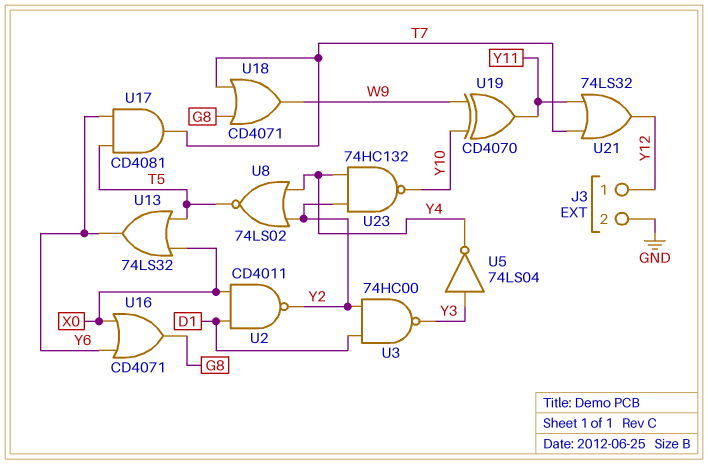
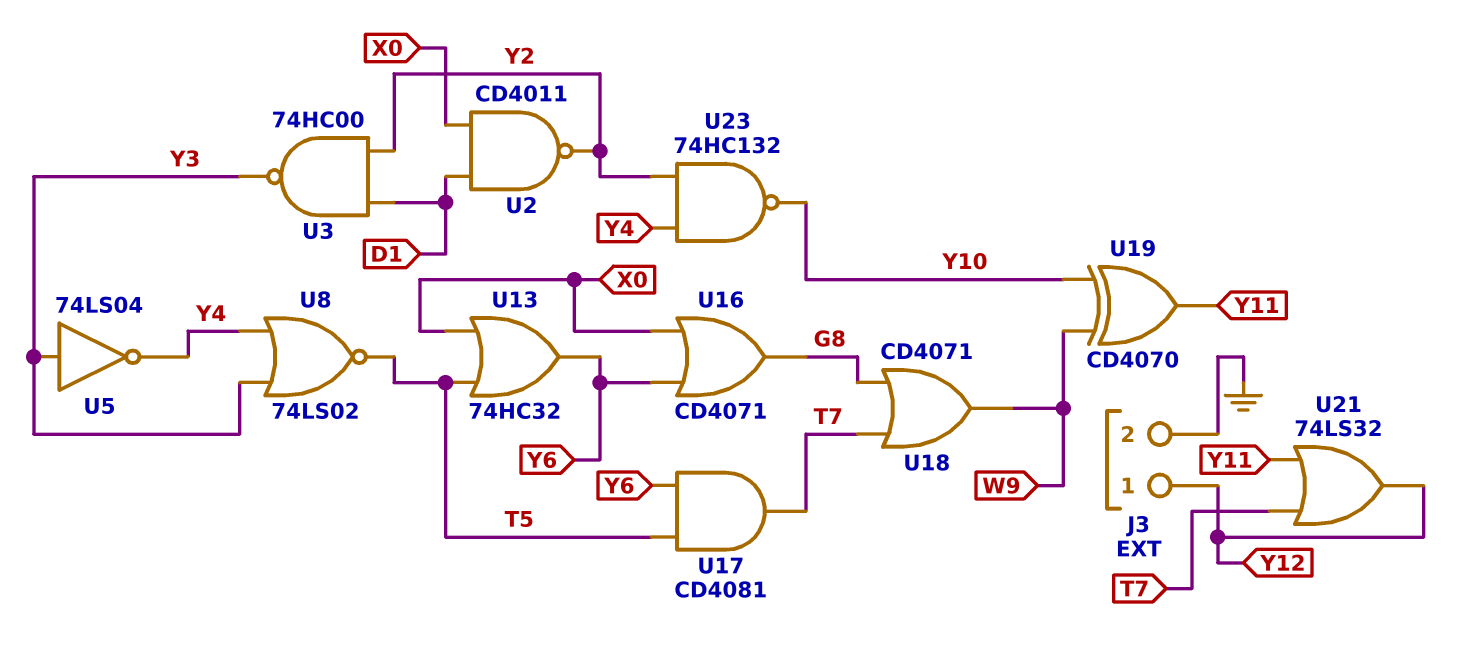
U8: NOR 74LS02 (in Y2, in Y4, out T5) -> NOR 74LS02 (in Y3, in Y4, out T5)
U13: OR 74LS32 (in T5, in X0, out Y6) -> OR 74HC32 (in T5, in X0, out Y6)

